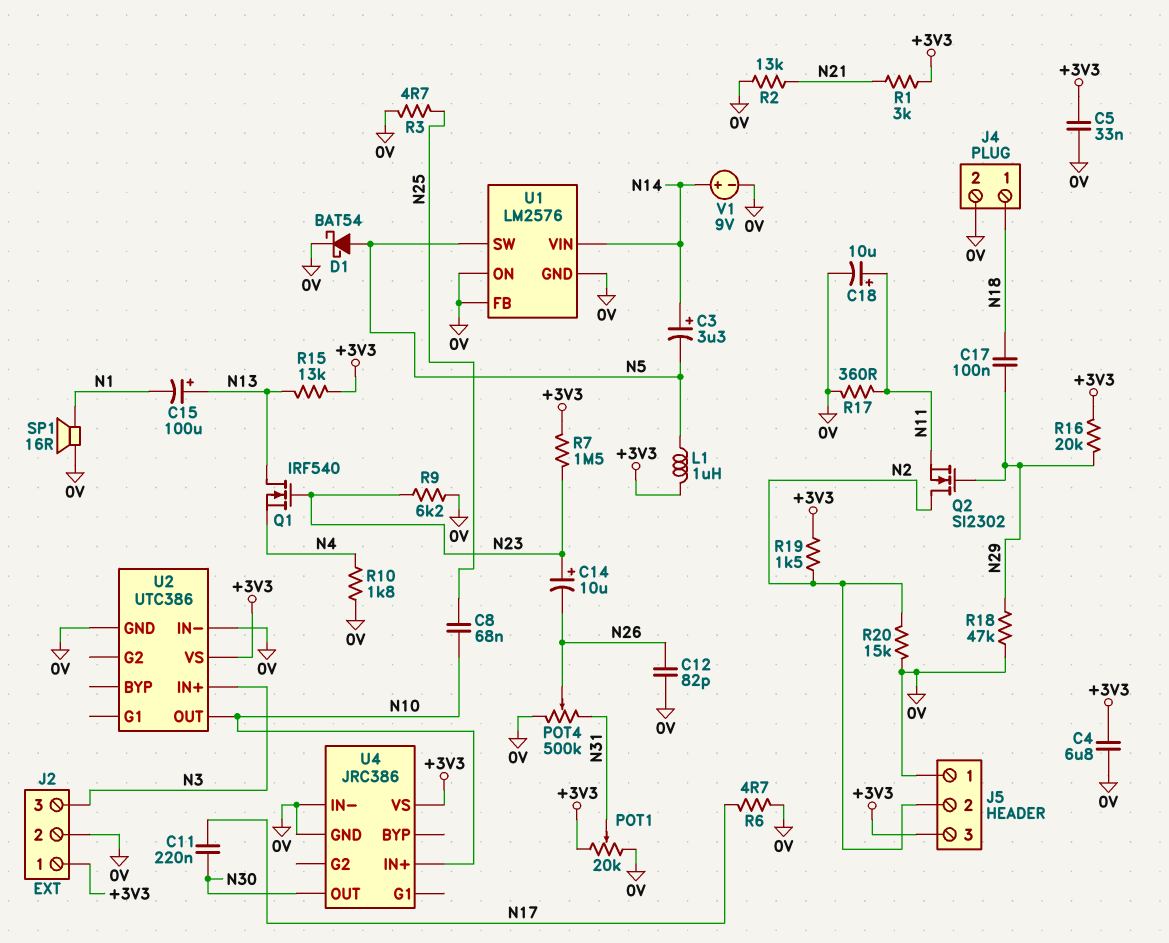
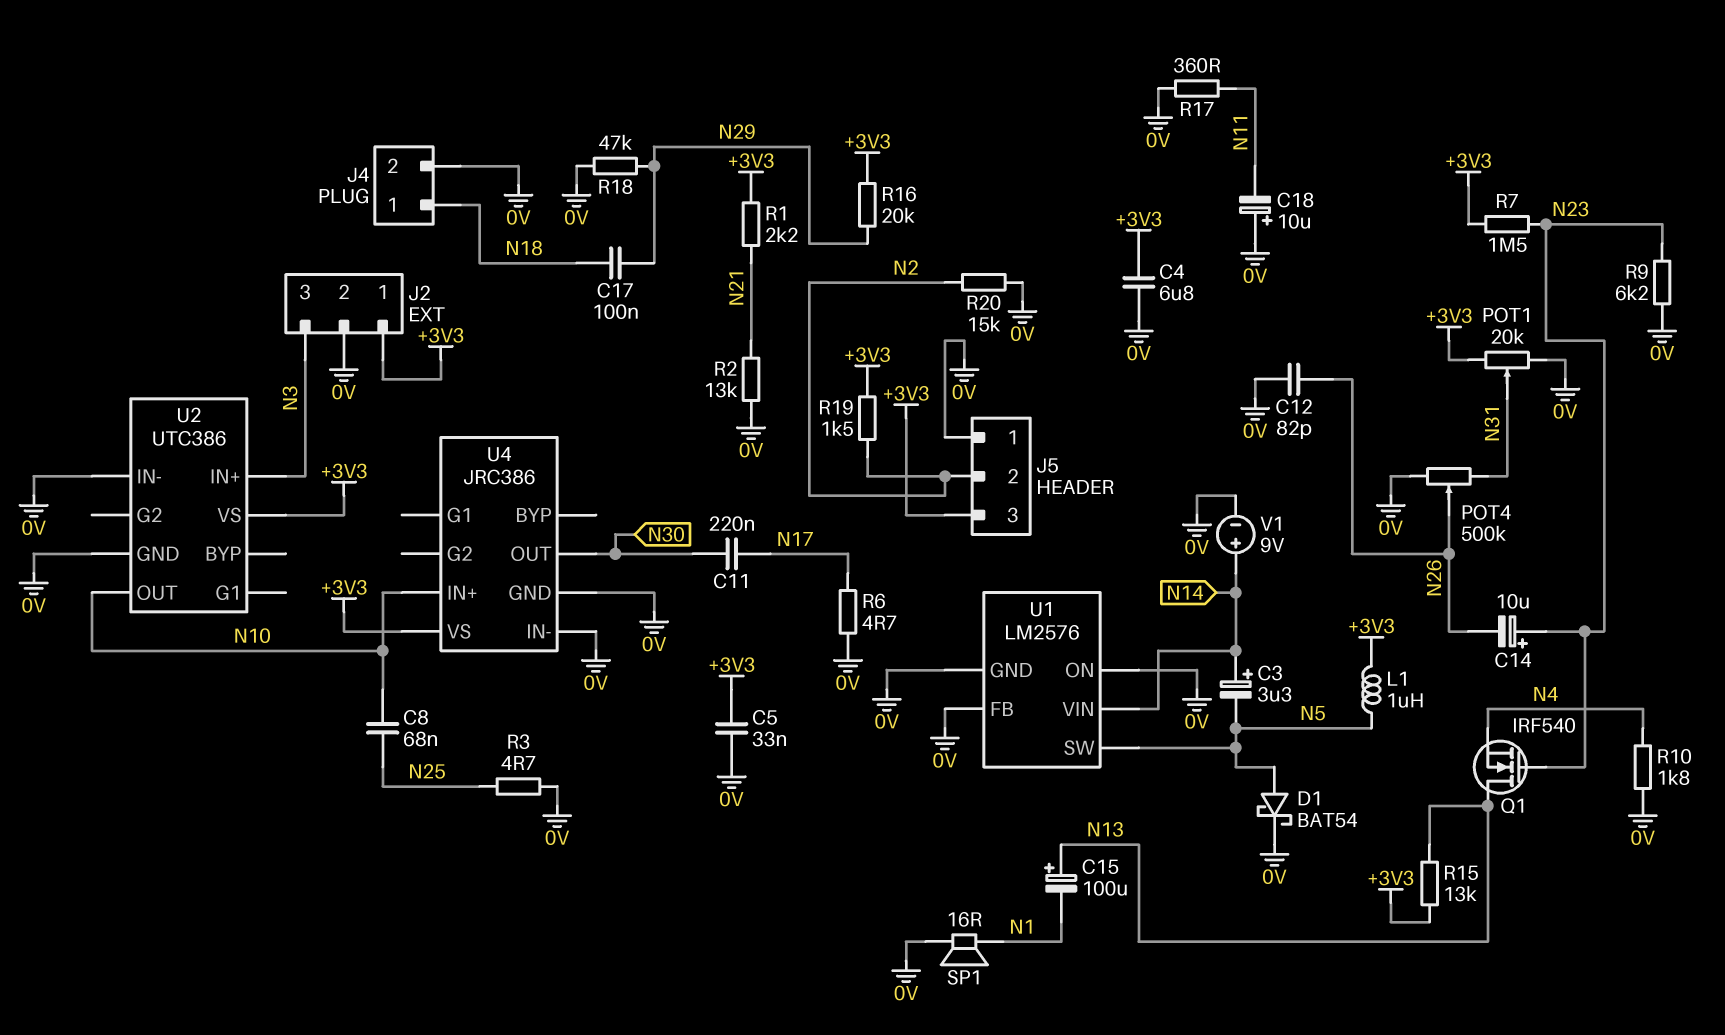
C18: 10uF (plus N11, minus 0V) -> 10uF (plus 0V, minus N11)
Q2: NMOS SI2302 (G N29, D N2, S N11) -> none
R1: 3k (+3V3, N21) -> 2.2k (+3V3, N21)

